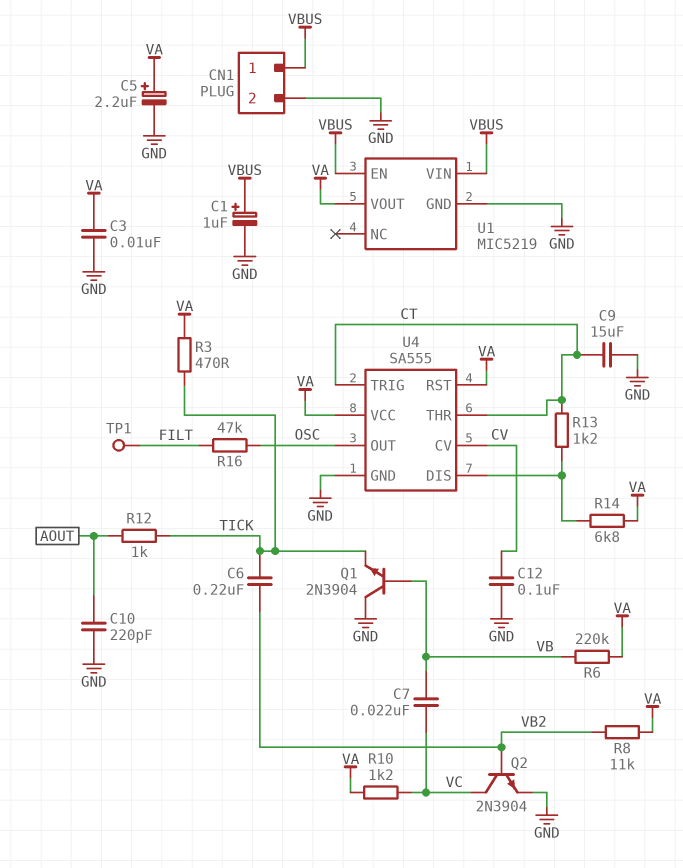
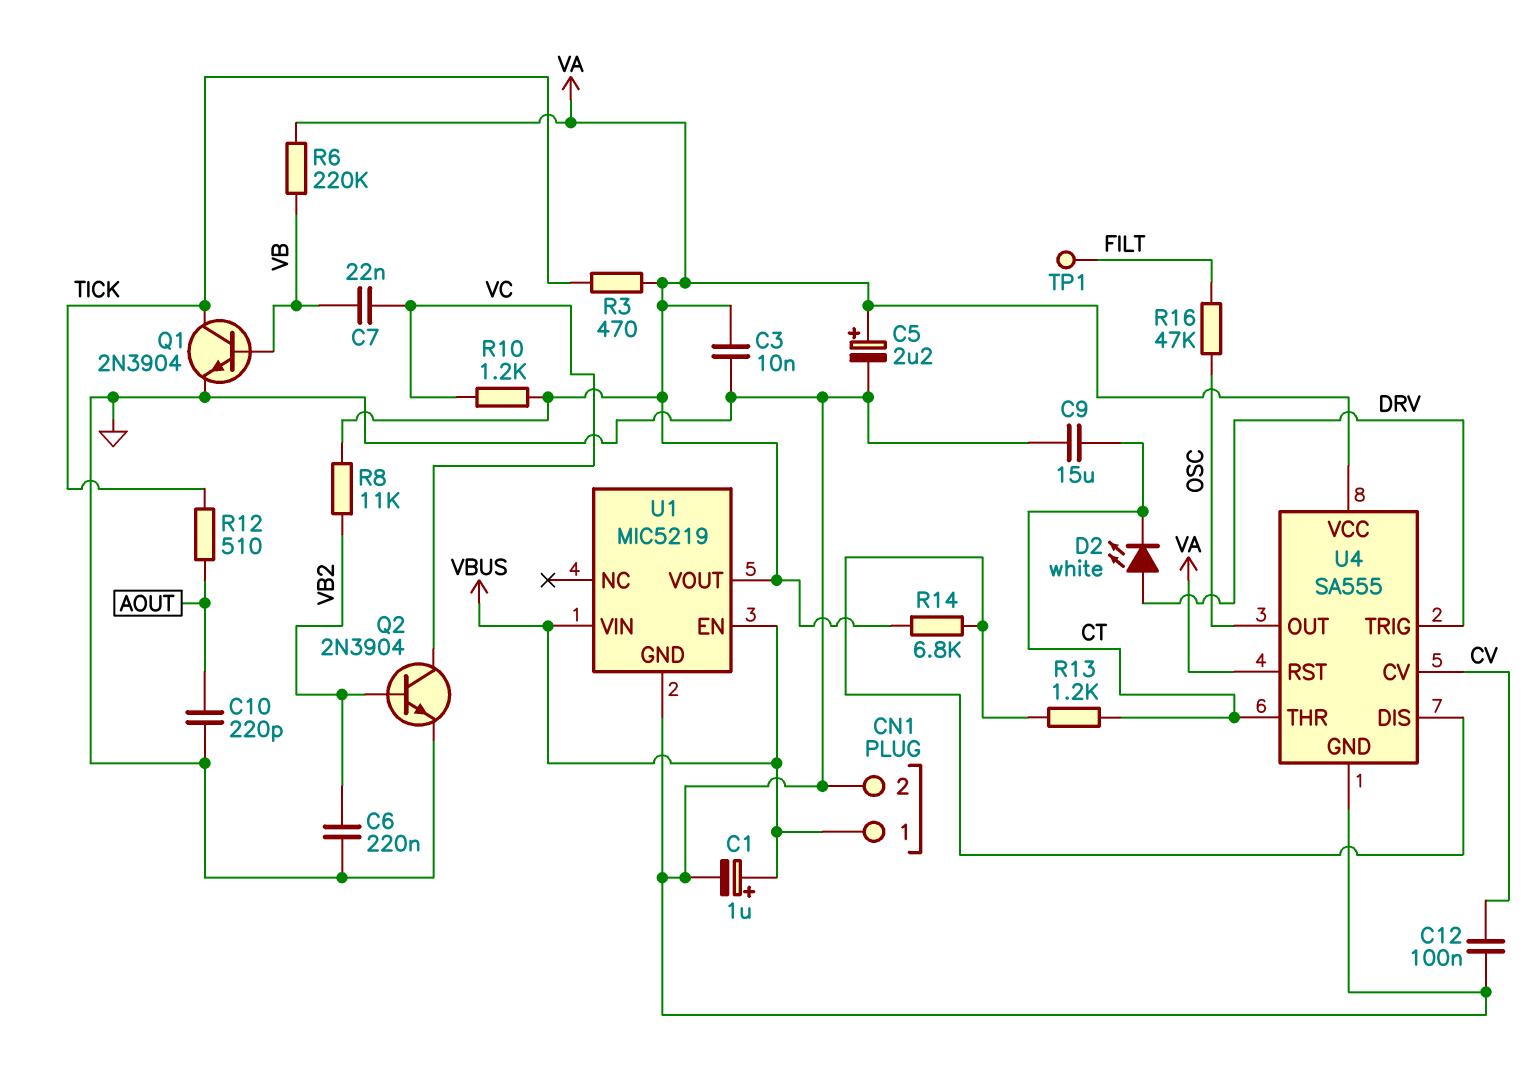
C6: 220nF (TICK, VB2) -> 220nF (GND, VB2)
D2: none -> LED white (A DRV, K CT)
Q1: NPN 2N3904 (B VB, C GND, E TICK) -> NPN 2N3904 (B VB, C TICK, E GND)
R12: 1k (AOUT, TICK) -> 510 (AOUT, TICK)
U4 pin TRIG: CT -> DRV

